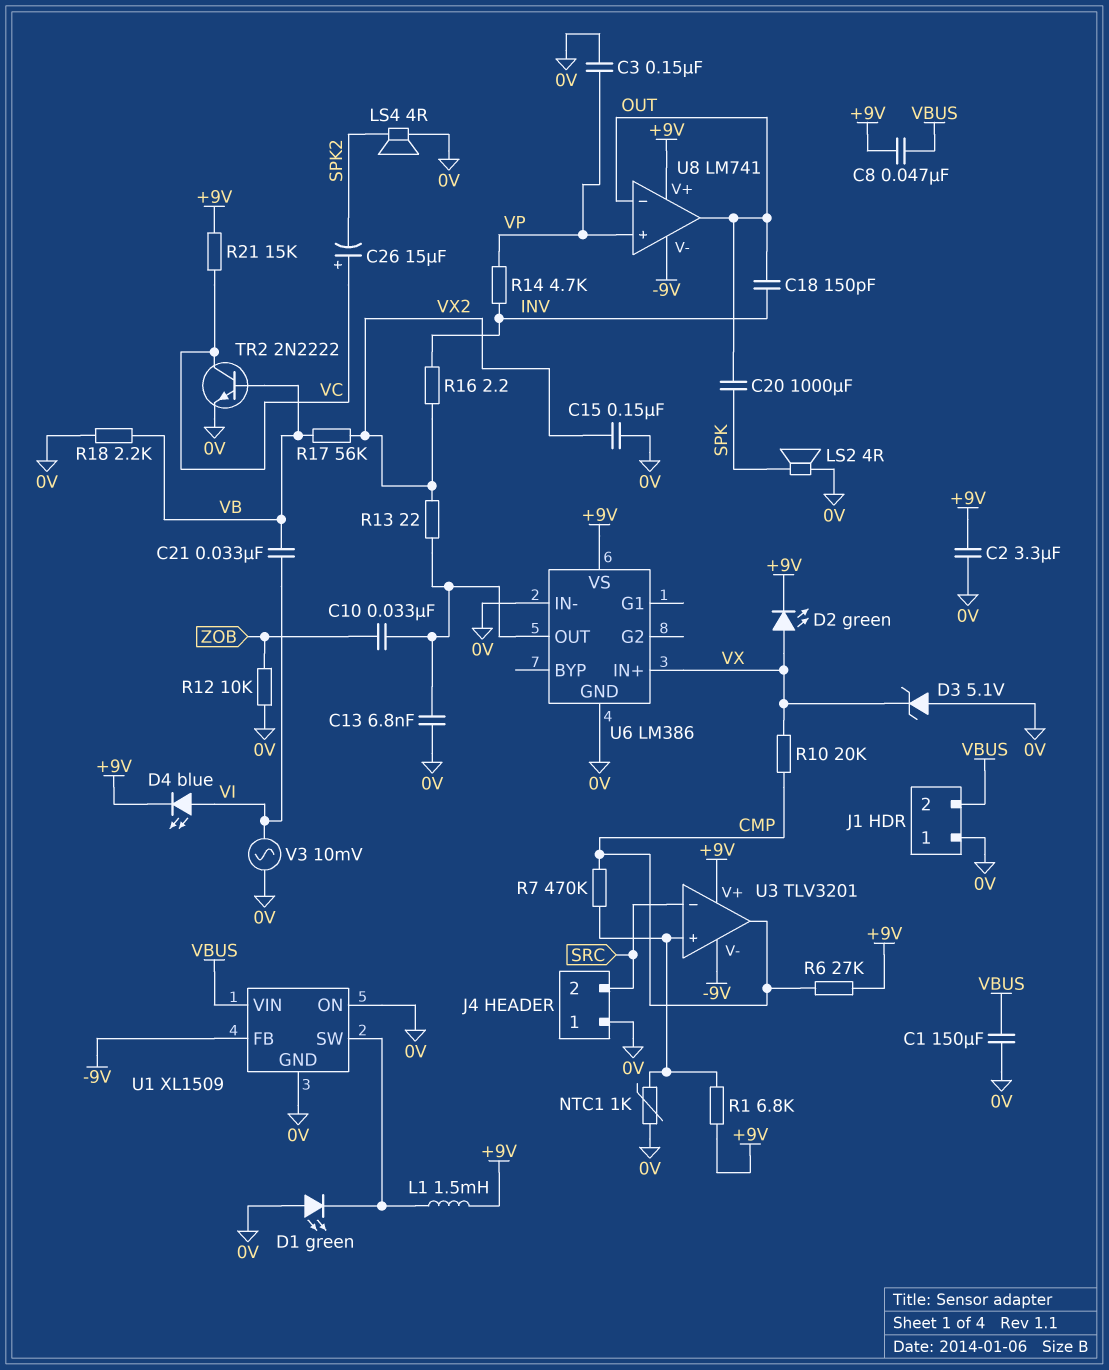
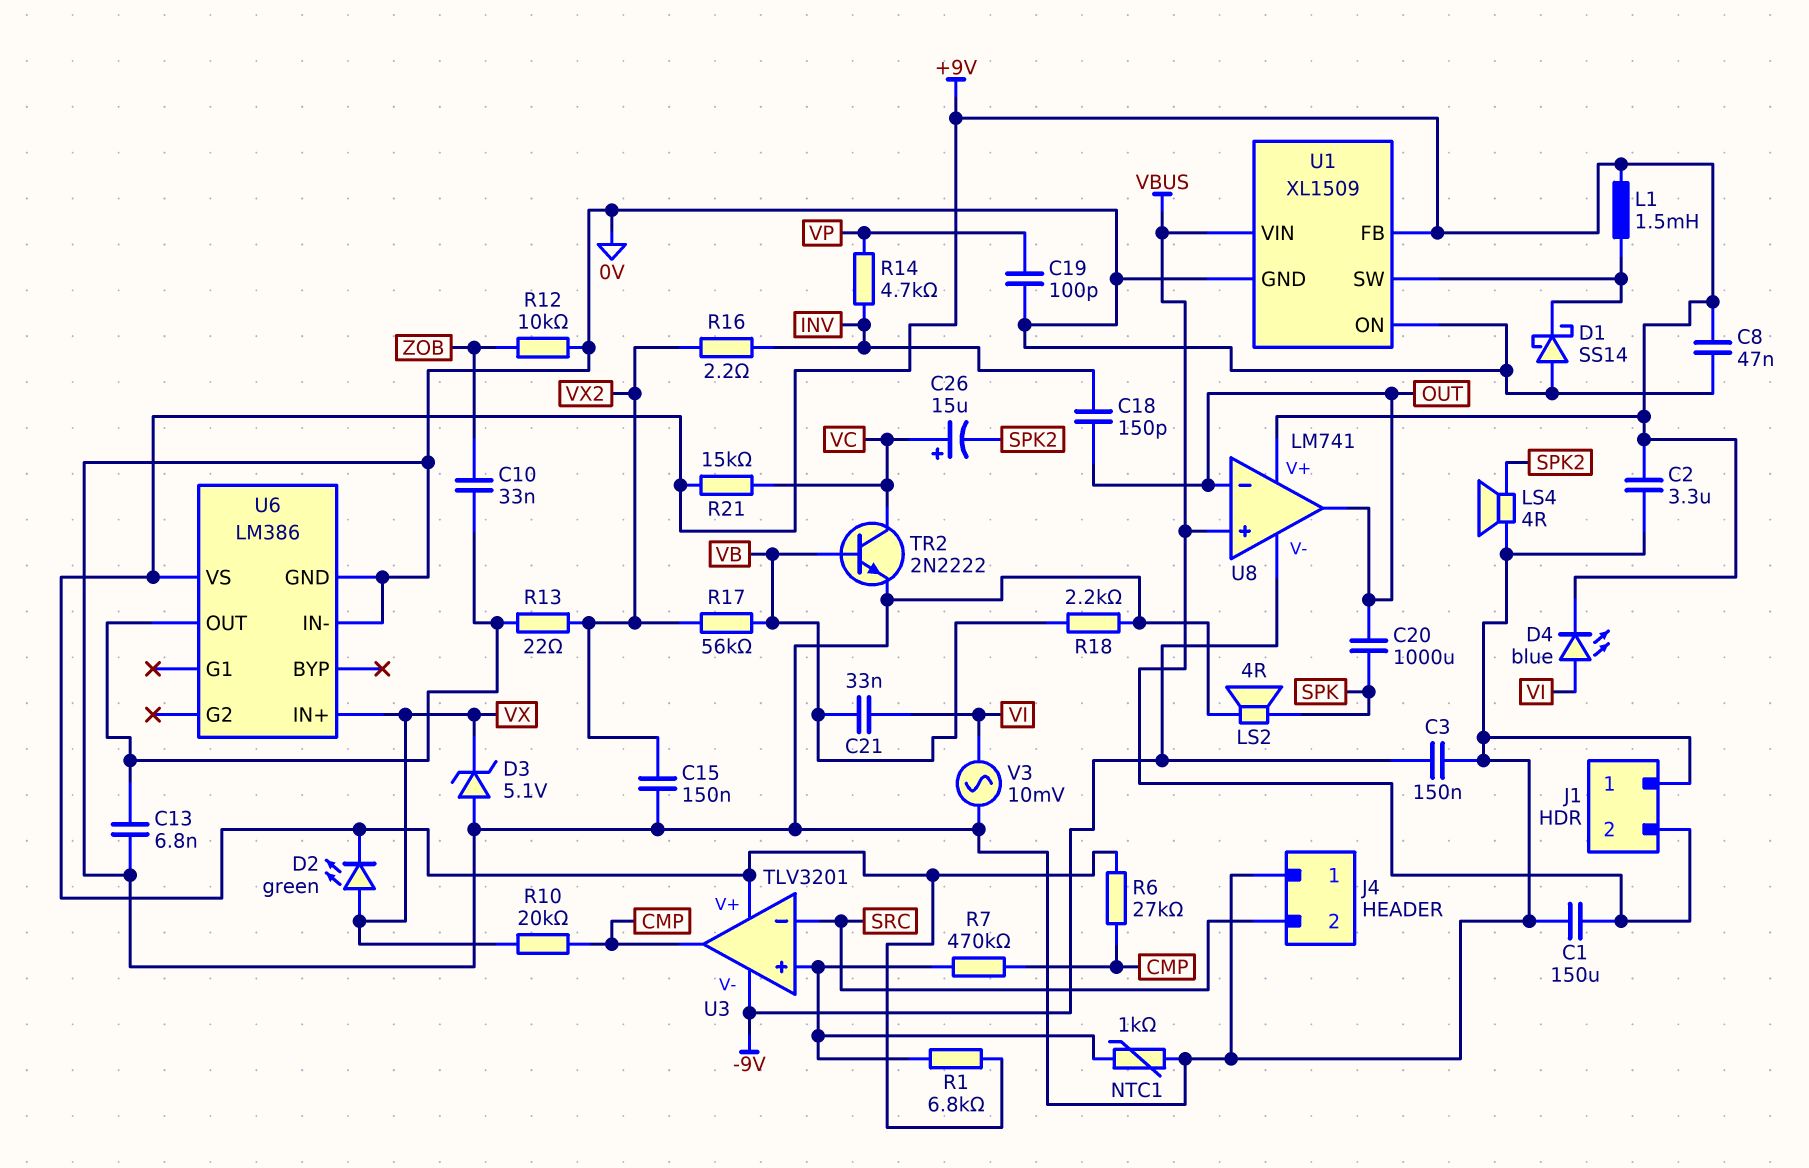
C3: 150nF (0V, VP) -> 150nF (-9V, 0V)
C8: 47nF (+9V, VBUS) -> 47nF (+9V, 0V)
C19: none -> 100pF (0V, VP)
D1: LED green (A 0V, K U1/SW) -> schottky SS14 (A 0V, K U1/SW)
U1 pin FB: -9V -> +9V
U8 pin in+: VP -> VBUS

